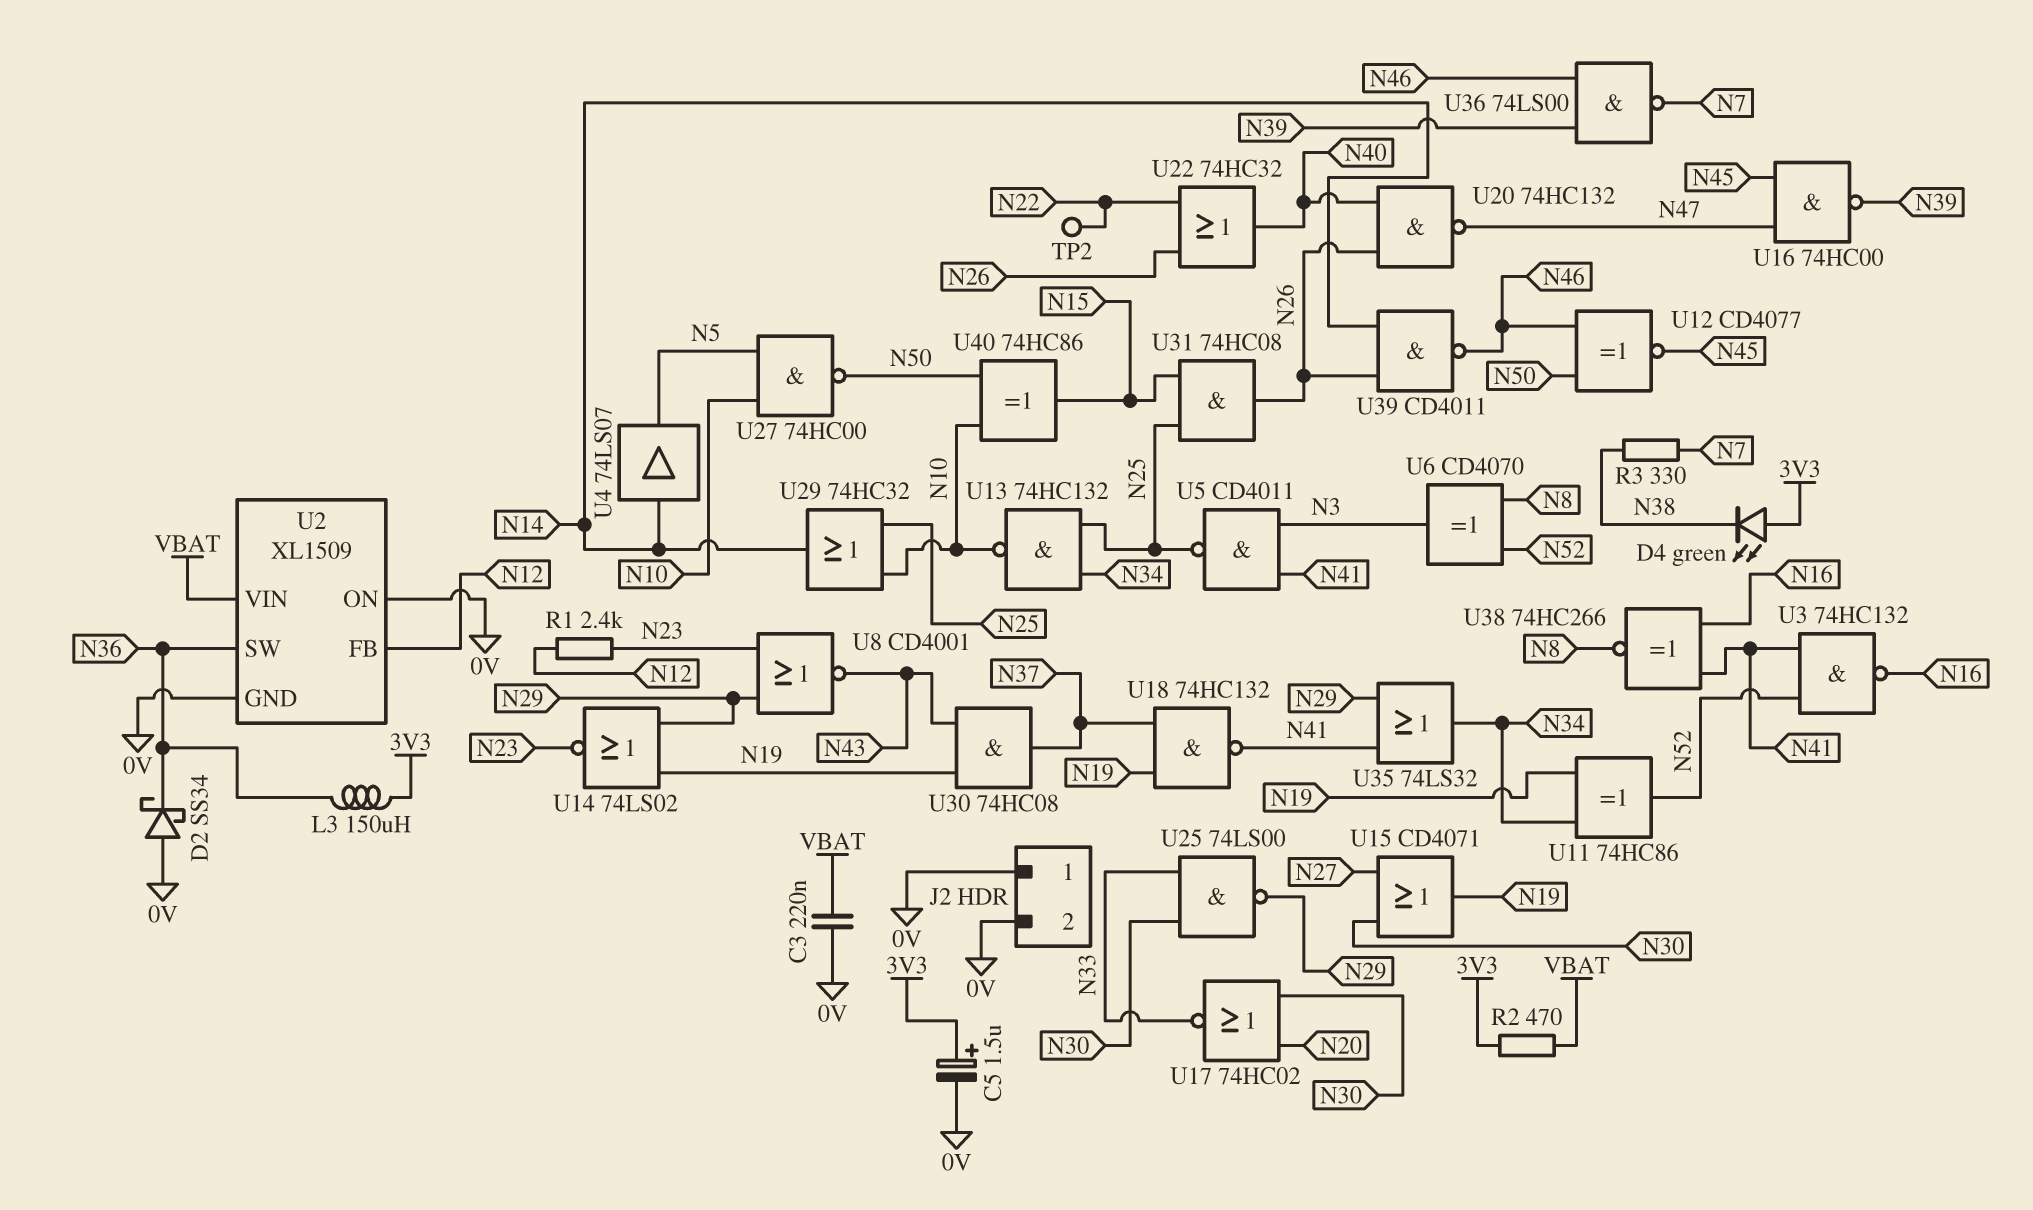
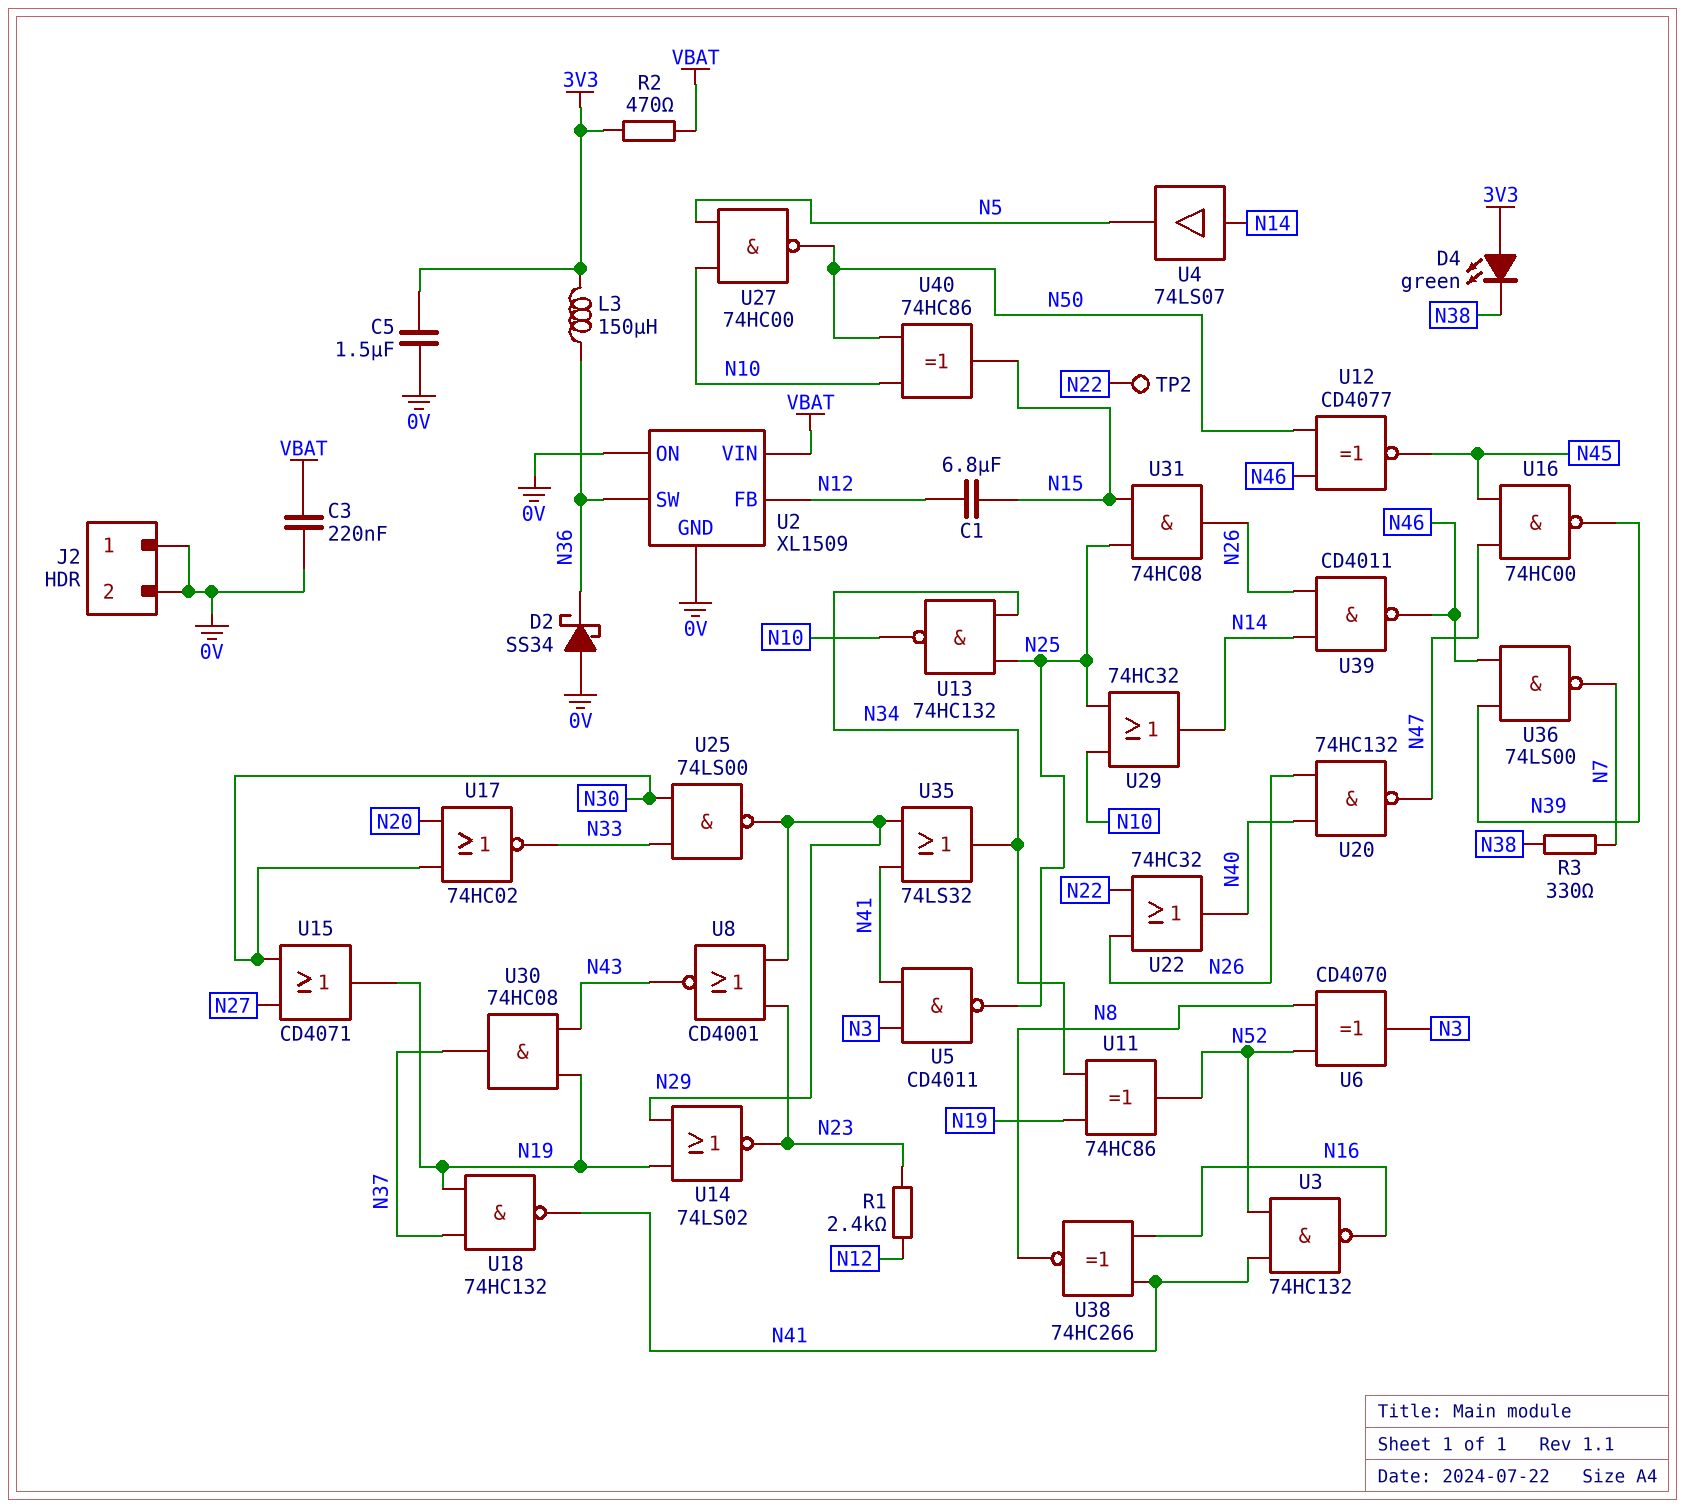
C1: none -> 6.8uF (N12, N15)
C5: 1.5uF (plus 3V3, minus 0V) -> 1.5uF (0V, 3V3)

